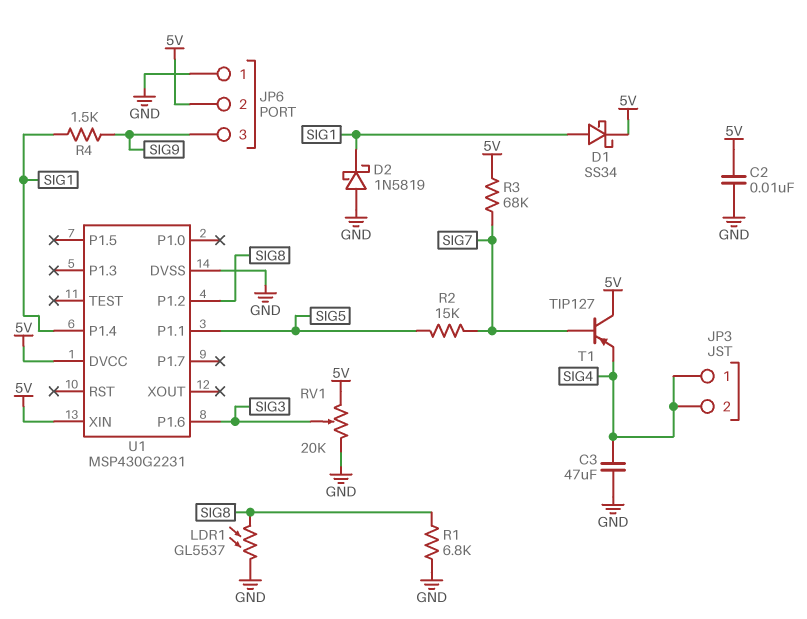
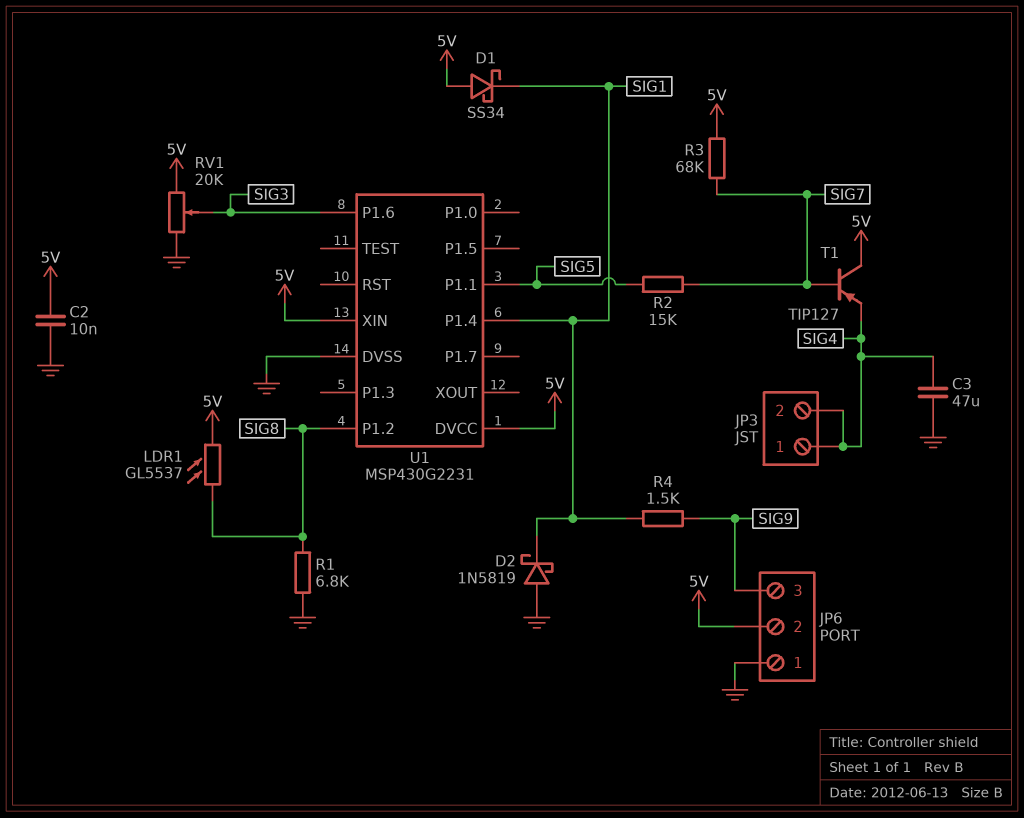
D1: schottky SS34 (A SIG1, K 5V) -> schottky SS34 (A 5V, K SIG1)
LDR1: GL5537 (GND, SIG8) -> GL5537 (5V, SIG8)

